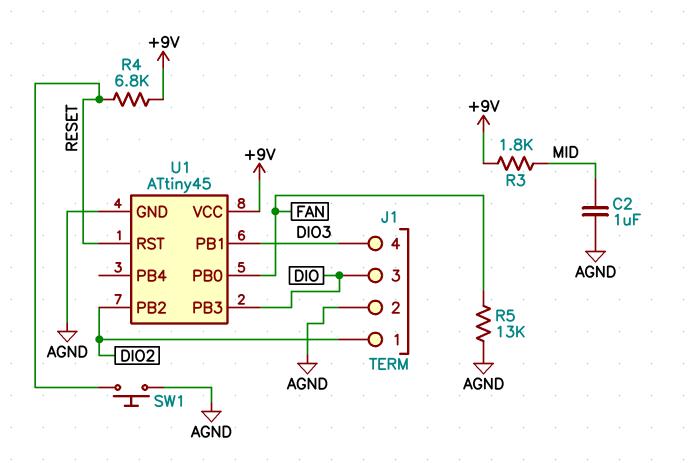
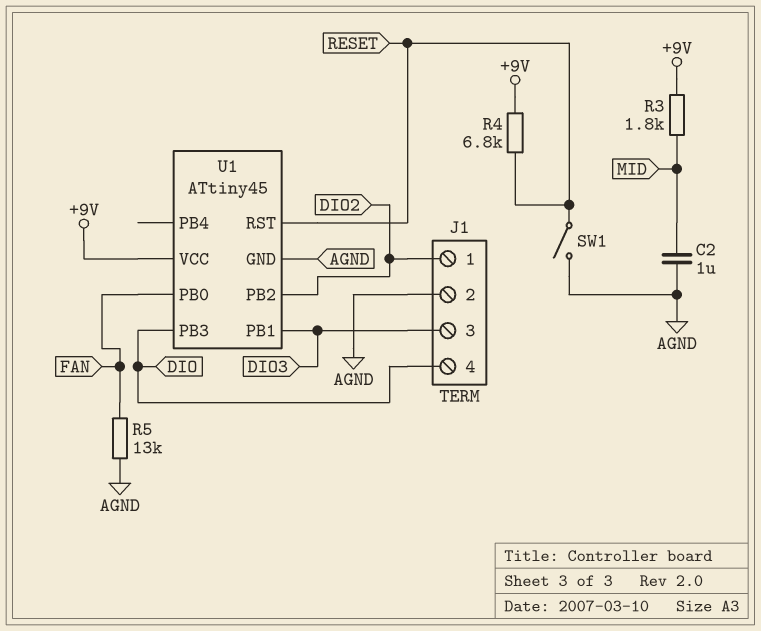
J1 pin 3: DIO -> DIO3
J1 pin 4: DIO3 -> DIO
SW1: button (AGND, RESET) -> switch (AGND, RESET)

